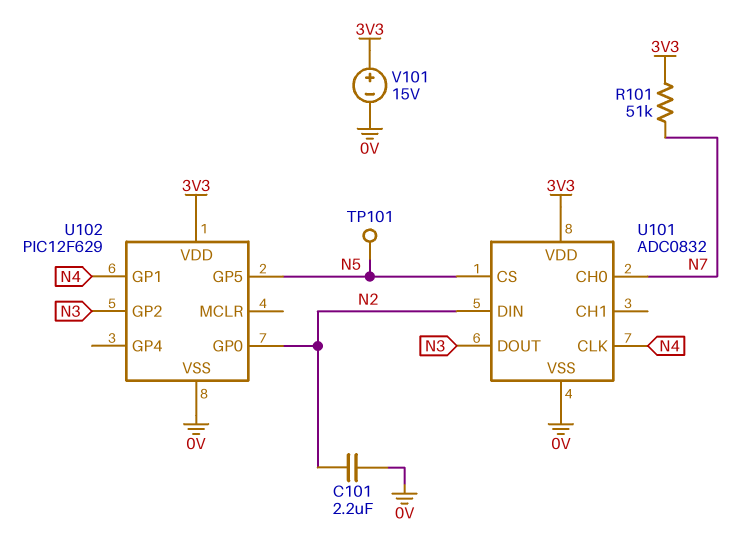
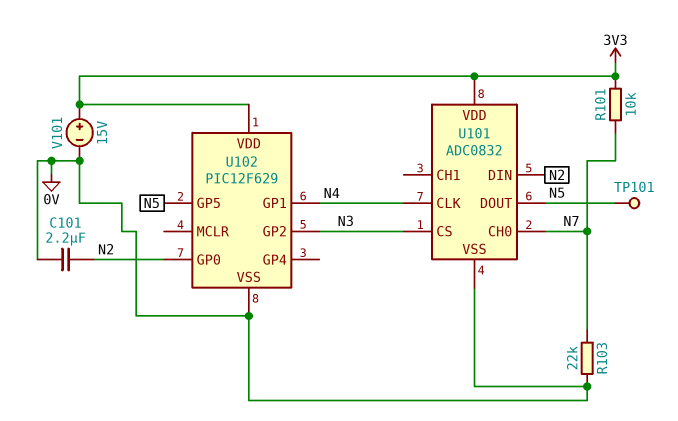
R101: 51k (3V3, N7) -> 10k (3V3, N7)
R103: none -> 22k (0V, N7)
U101 pin CS: N5 -> N3
U101 pin DOUT: N3 -> N5

